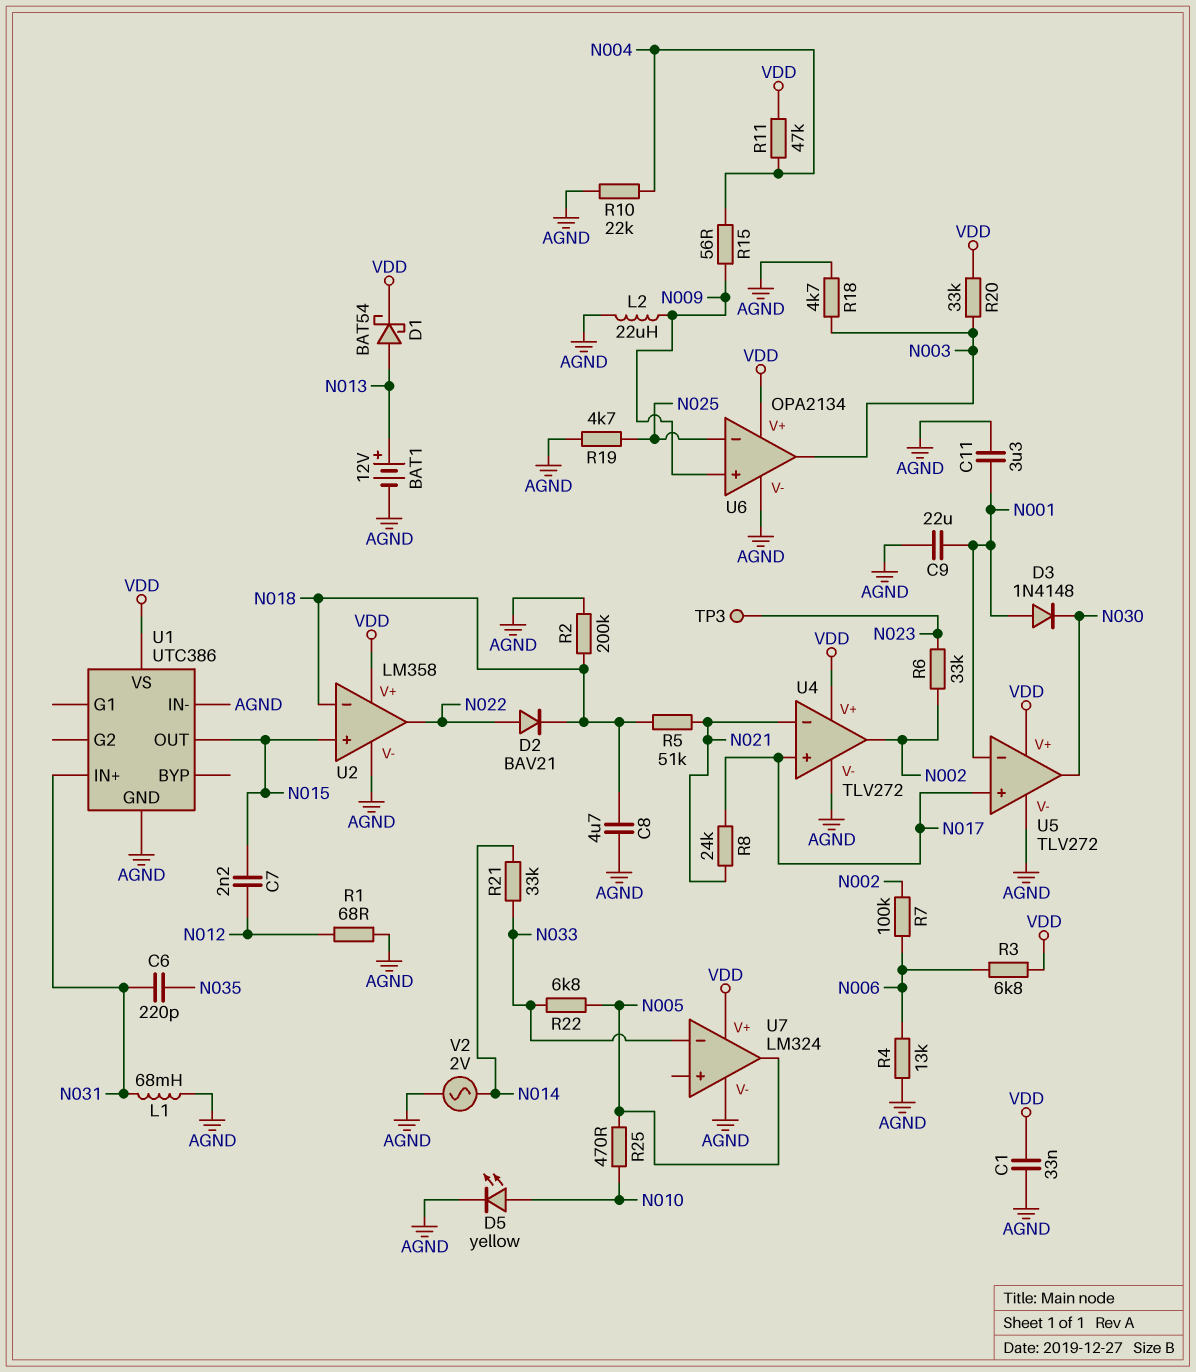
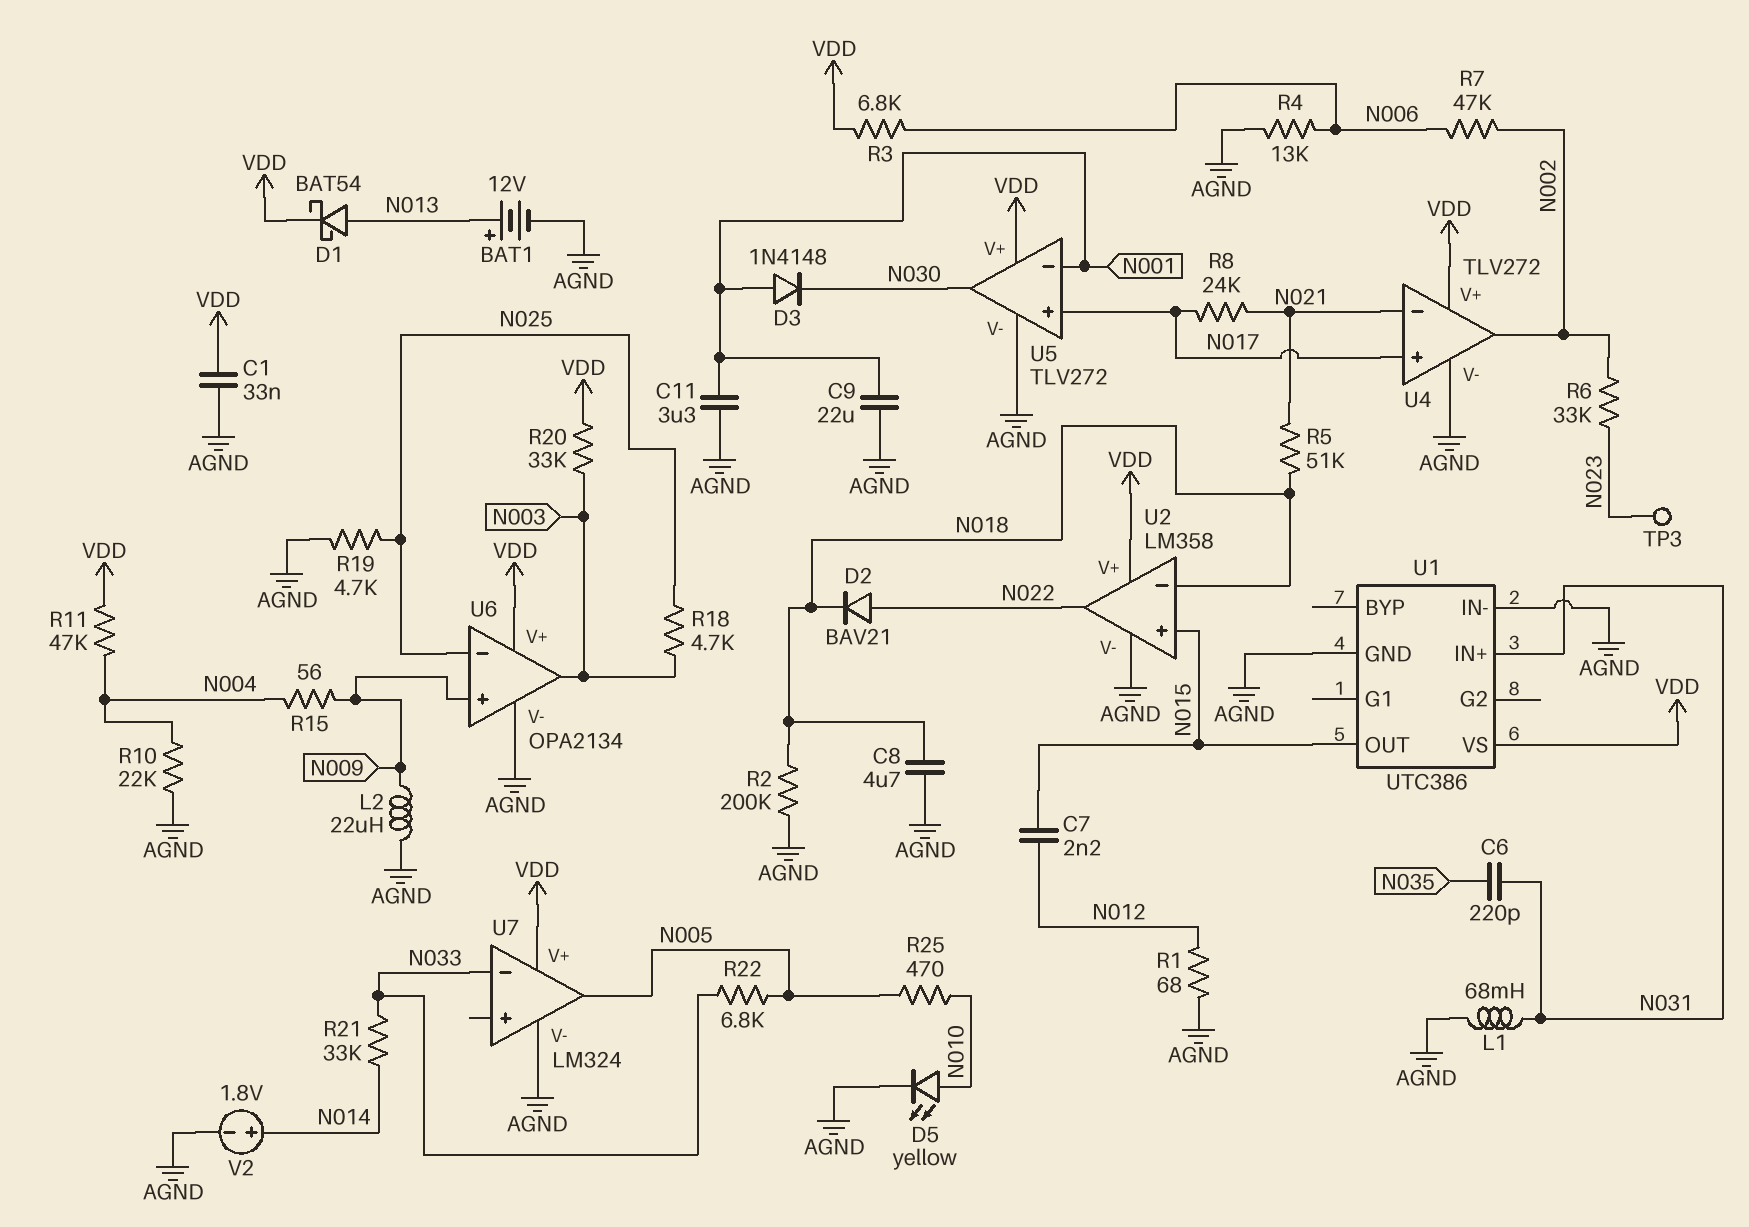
R7: 100k (N002, N006) -> 47k (N002, N006)
R18: 4.7k (AGND, N003) -> 4.7k (N003, N025)
V2: AC 2V (AGND, N014) -> 1.8V (plus N014, minus AGND)

